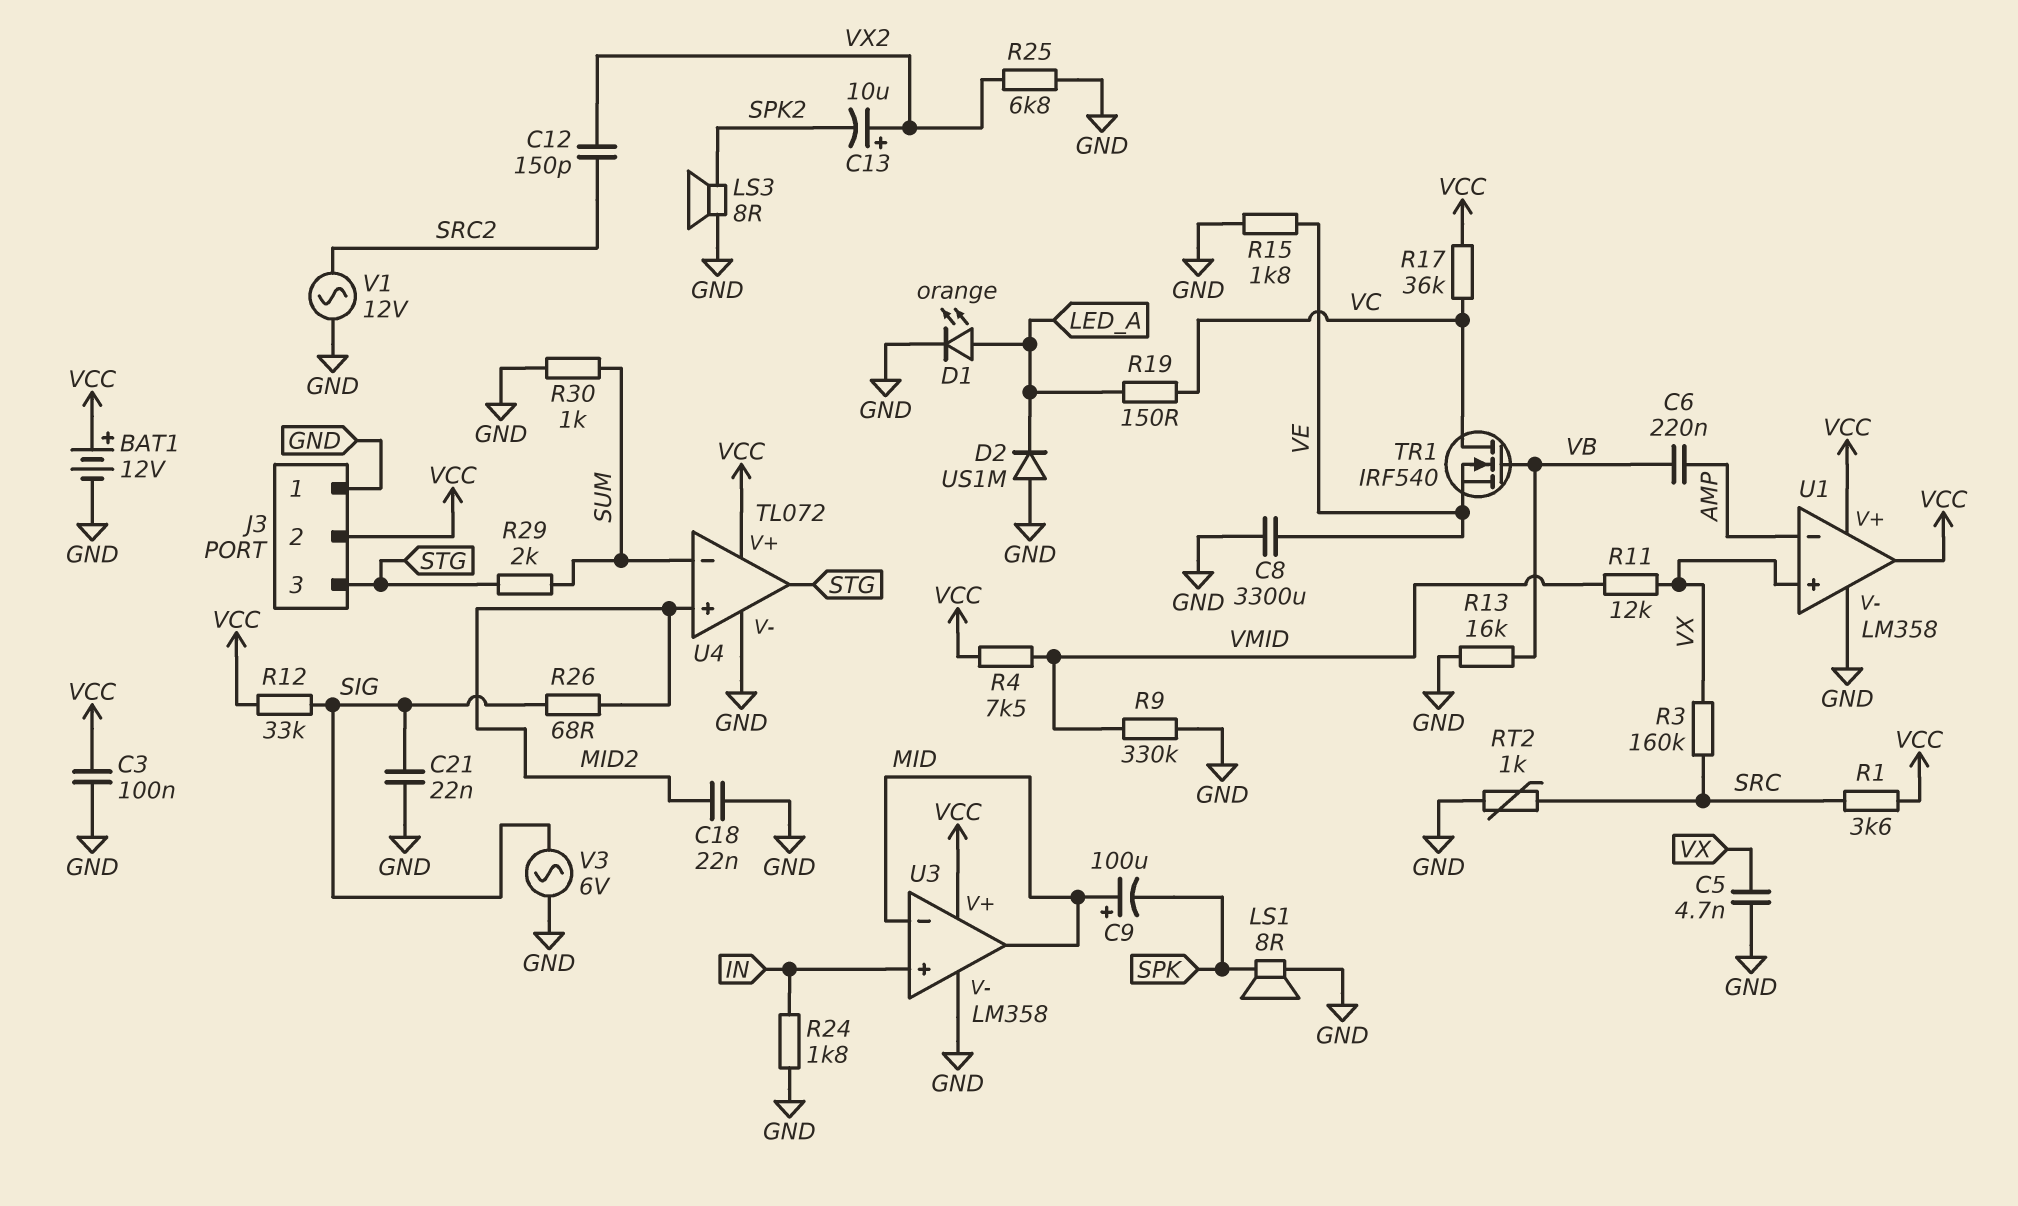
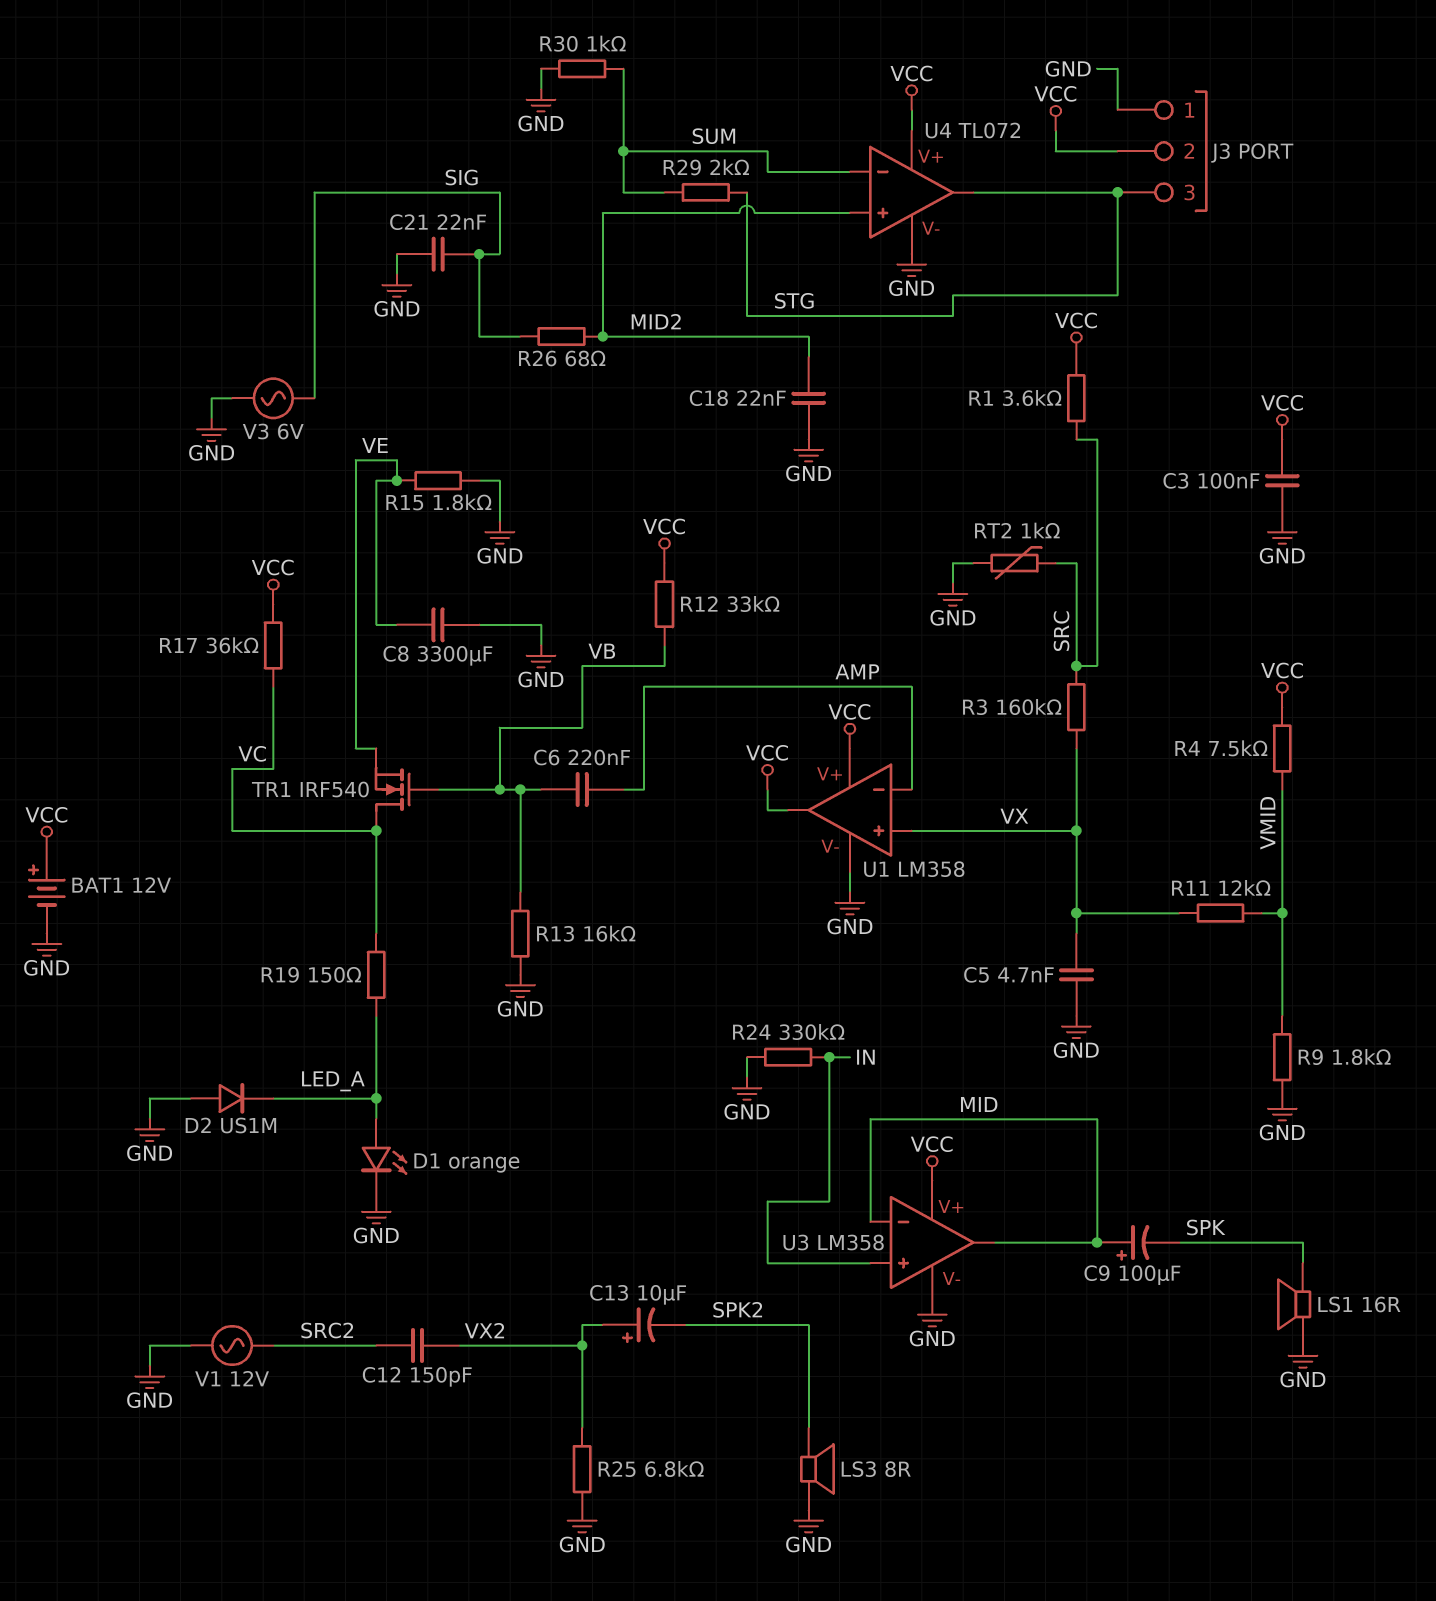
LS1: speaker 8R (GND, SPK) -> speaker 16R (GND, SPK)
R9: 330k (GND, VMID) -> 1.8k (GND, VMID)
R12: 33k (SIG, VCC) -> 33k (VB, VCC)
R24: 1.8k (GND, IN) -> 330k (GND, IN)

